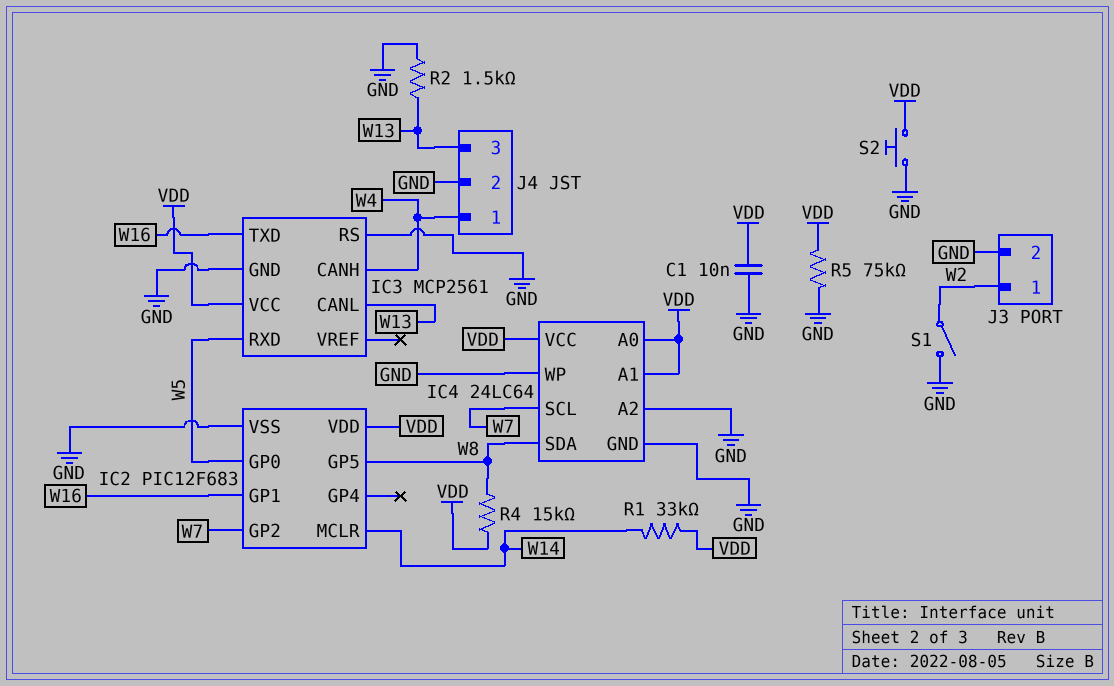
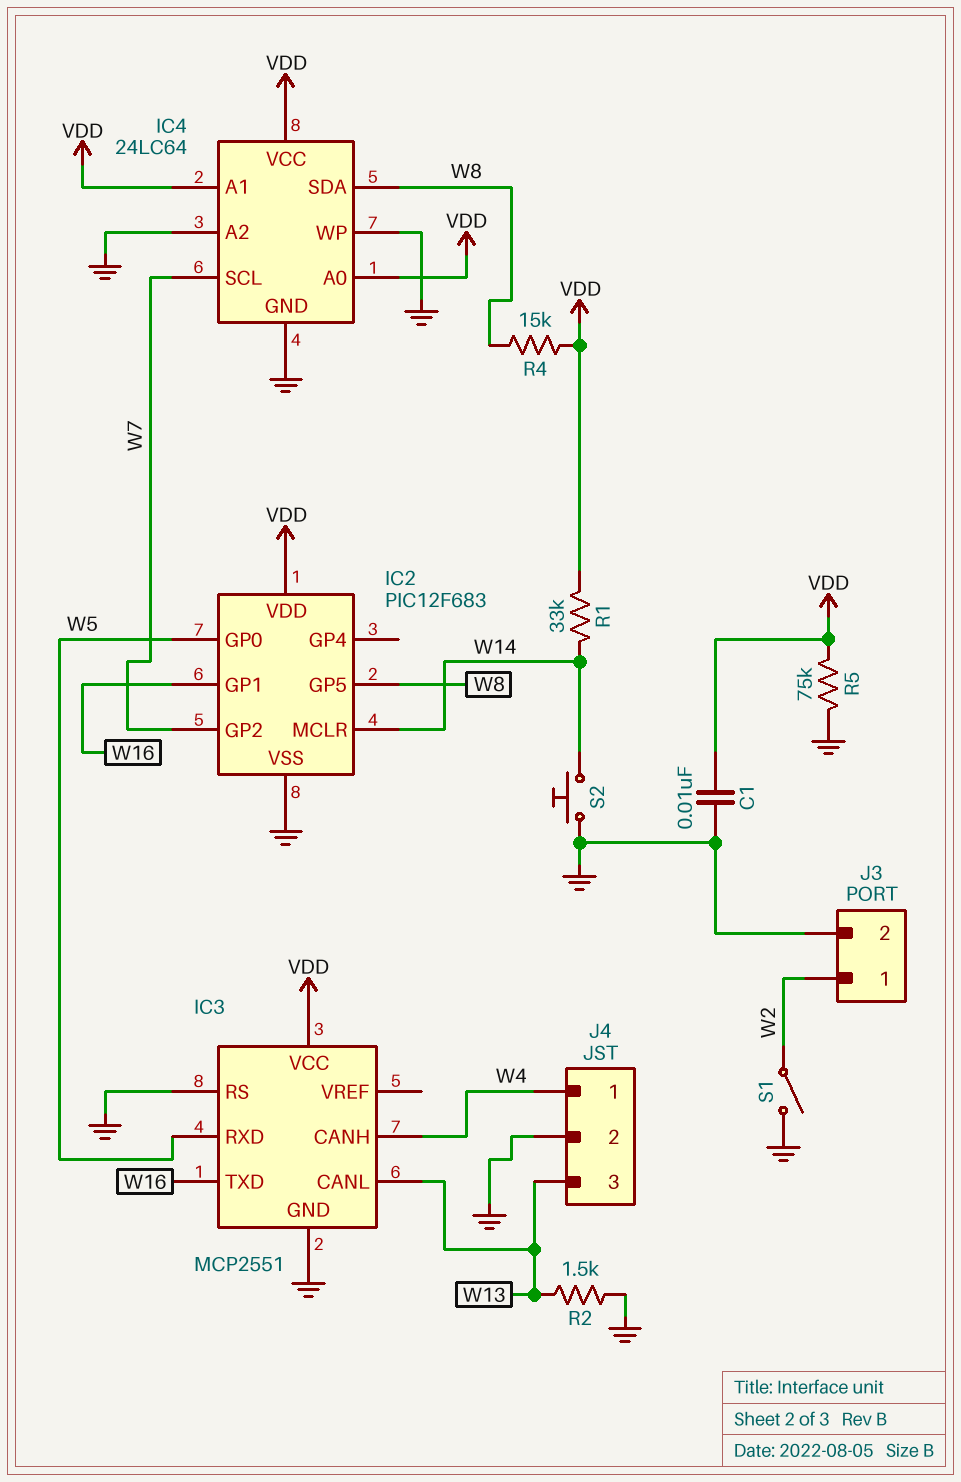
IC3: MCP2561 -> MCP2551
S2: button (GND, VDD) -> button (GND, W14)

